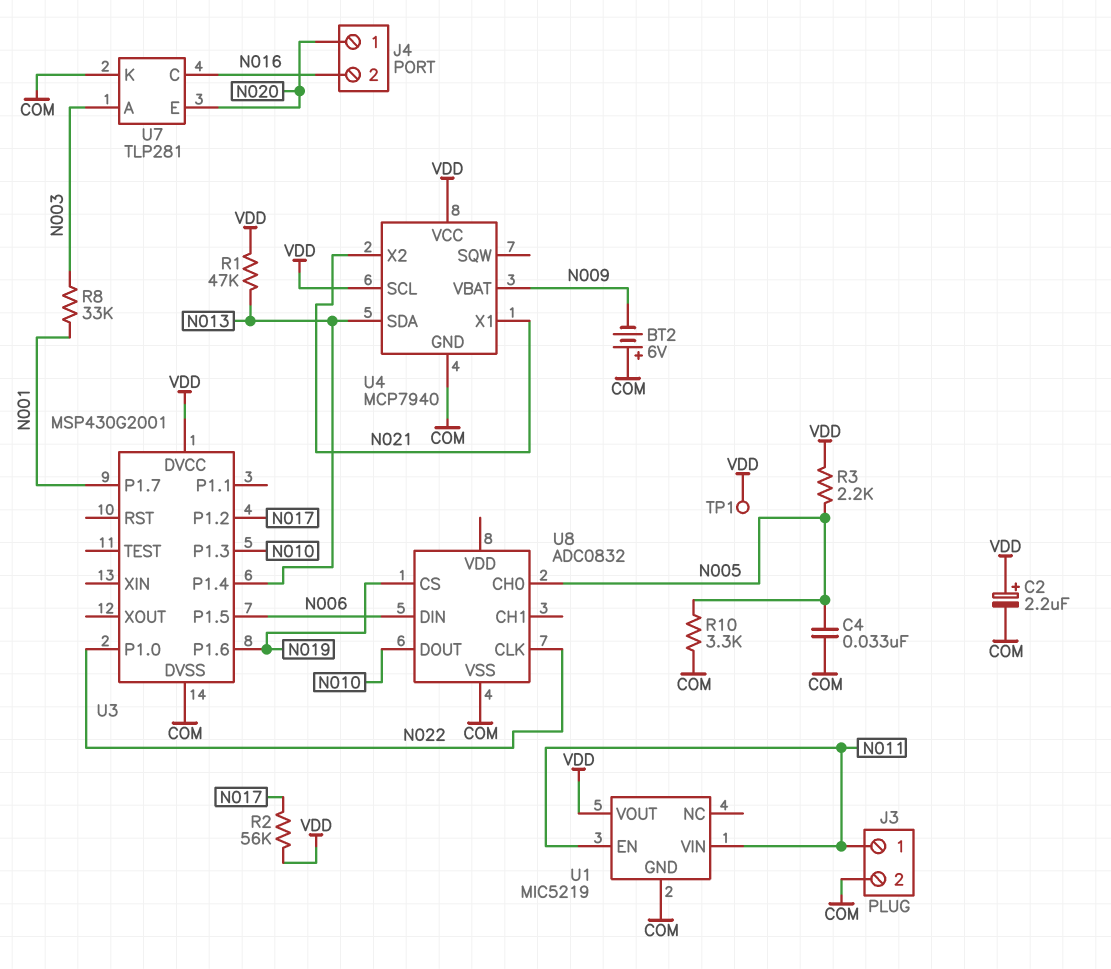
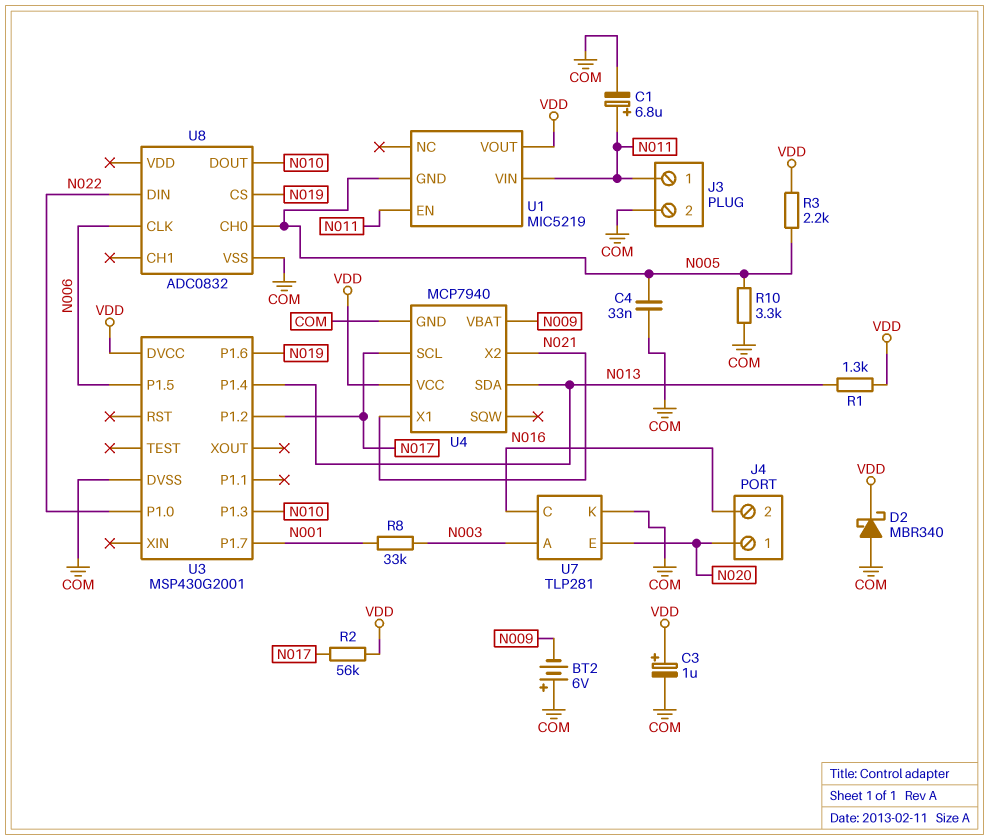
C1: none -> 6.8uF (plus N011, minus COM)
C2: 2.2uF (plus VDD, minus COM) -> none
C3: none -> 1uF (plus VDD, minus COM)
D2: none -> schottky MBR340 (A COM, K VDD)
R1: 47k (N013, VDD) -> 1.3k (N013, VDD)
TP1: test point (VDD) -> none
U1 pin GND: COM -> N005
U4 pin SCL: VDD -> N017
U8 pin CLK: N022 -> N006
U8 pin DIN: N006 -> N022

